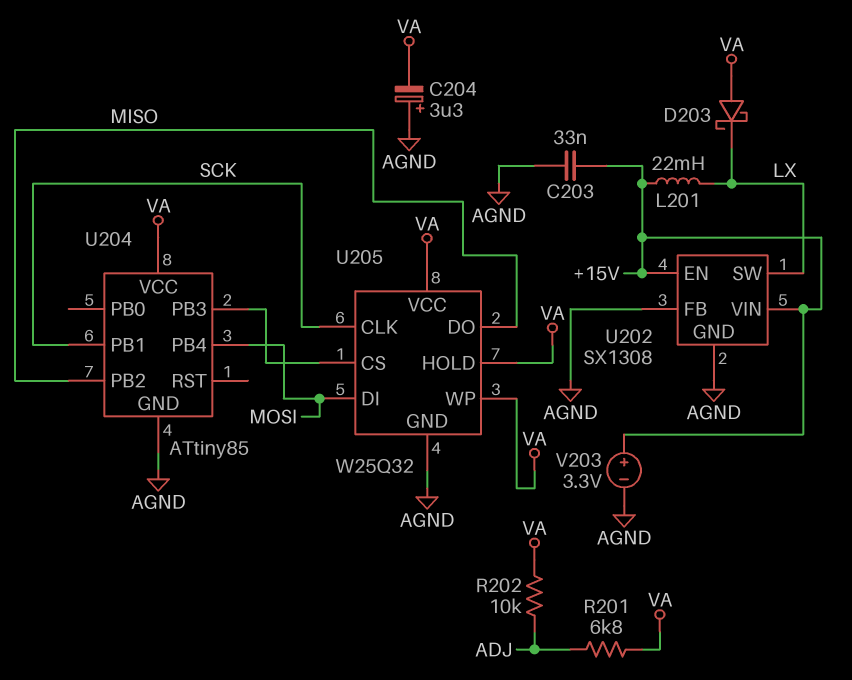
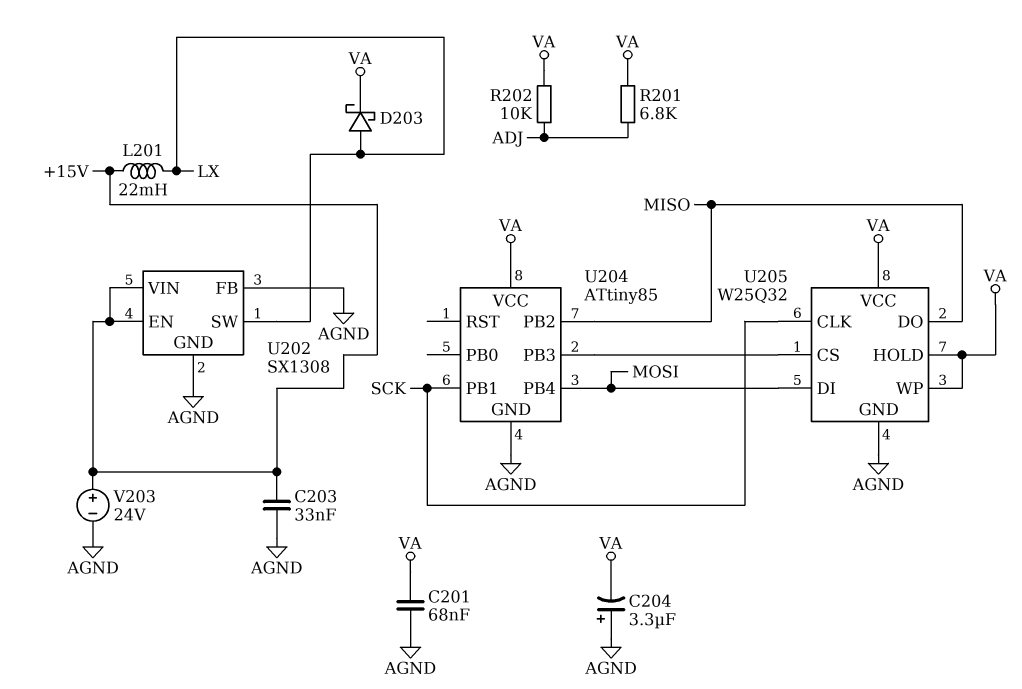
C201: none -> 68nF (AGND, VA)
D203: schottky (A VA, K LX) -> schottky (A LX, K VA)
V203: 3.3V (plus +15V, minus AGND) -> 24V (plus +15V, minus AGND)

